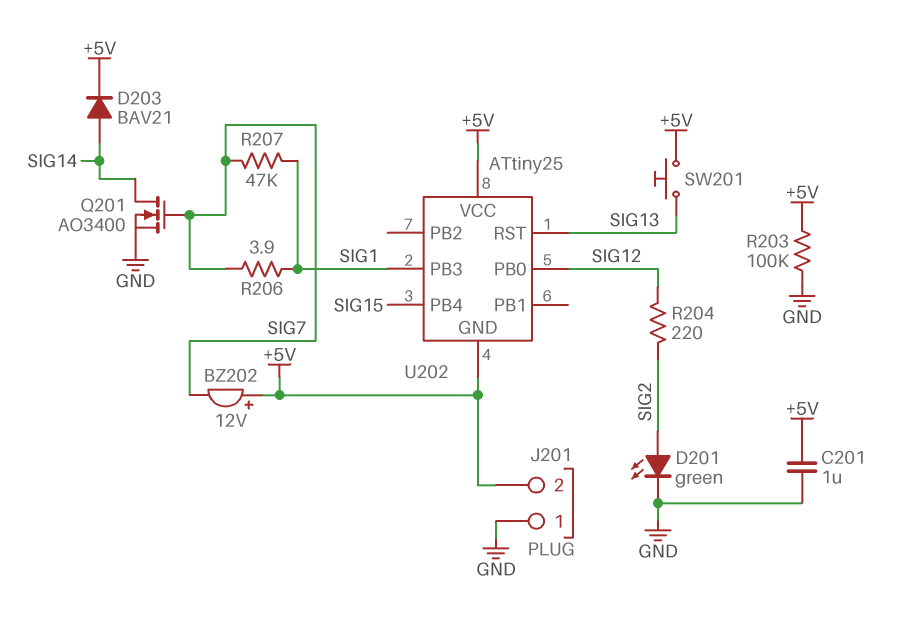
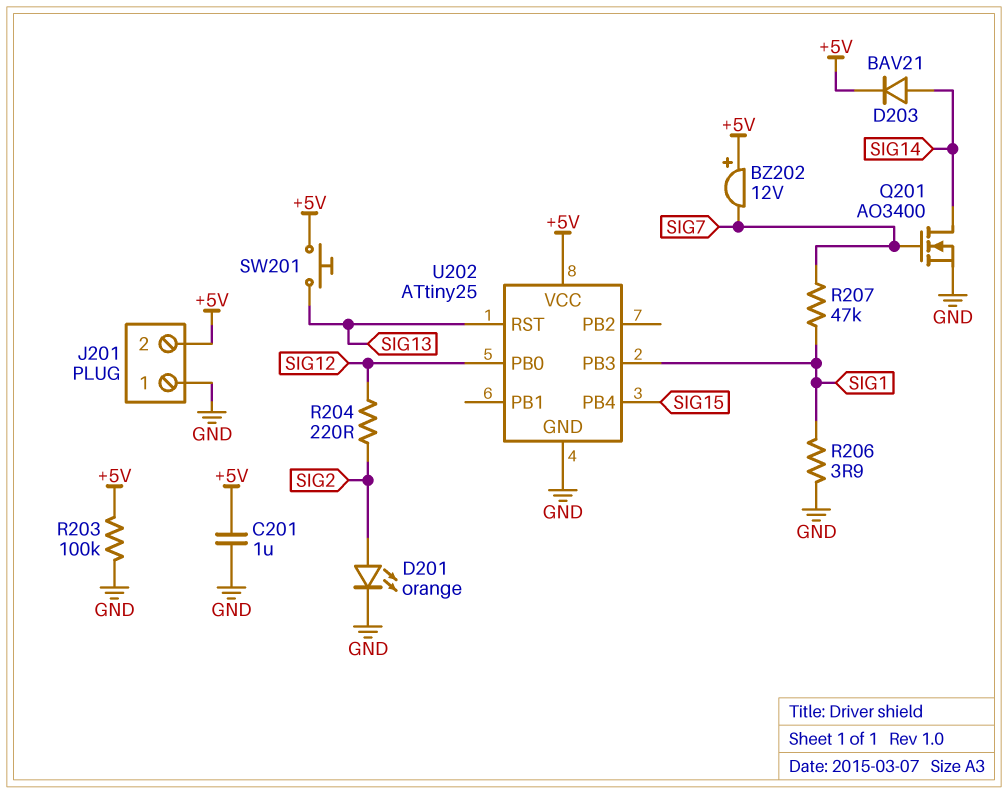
D201: LED green (A SIG2, K GND) -> LED orange (A SIG2, K GND)
R206: 3.9 (SIG1, SIG7) -> 3.9 (GND, SIG1)
U202 pin GND: +5V -> GND

